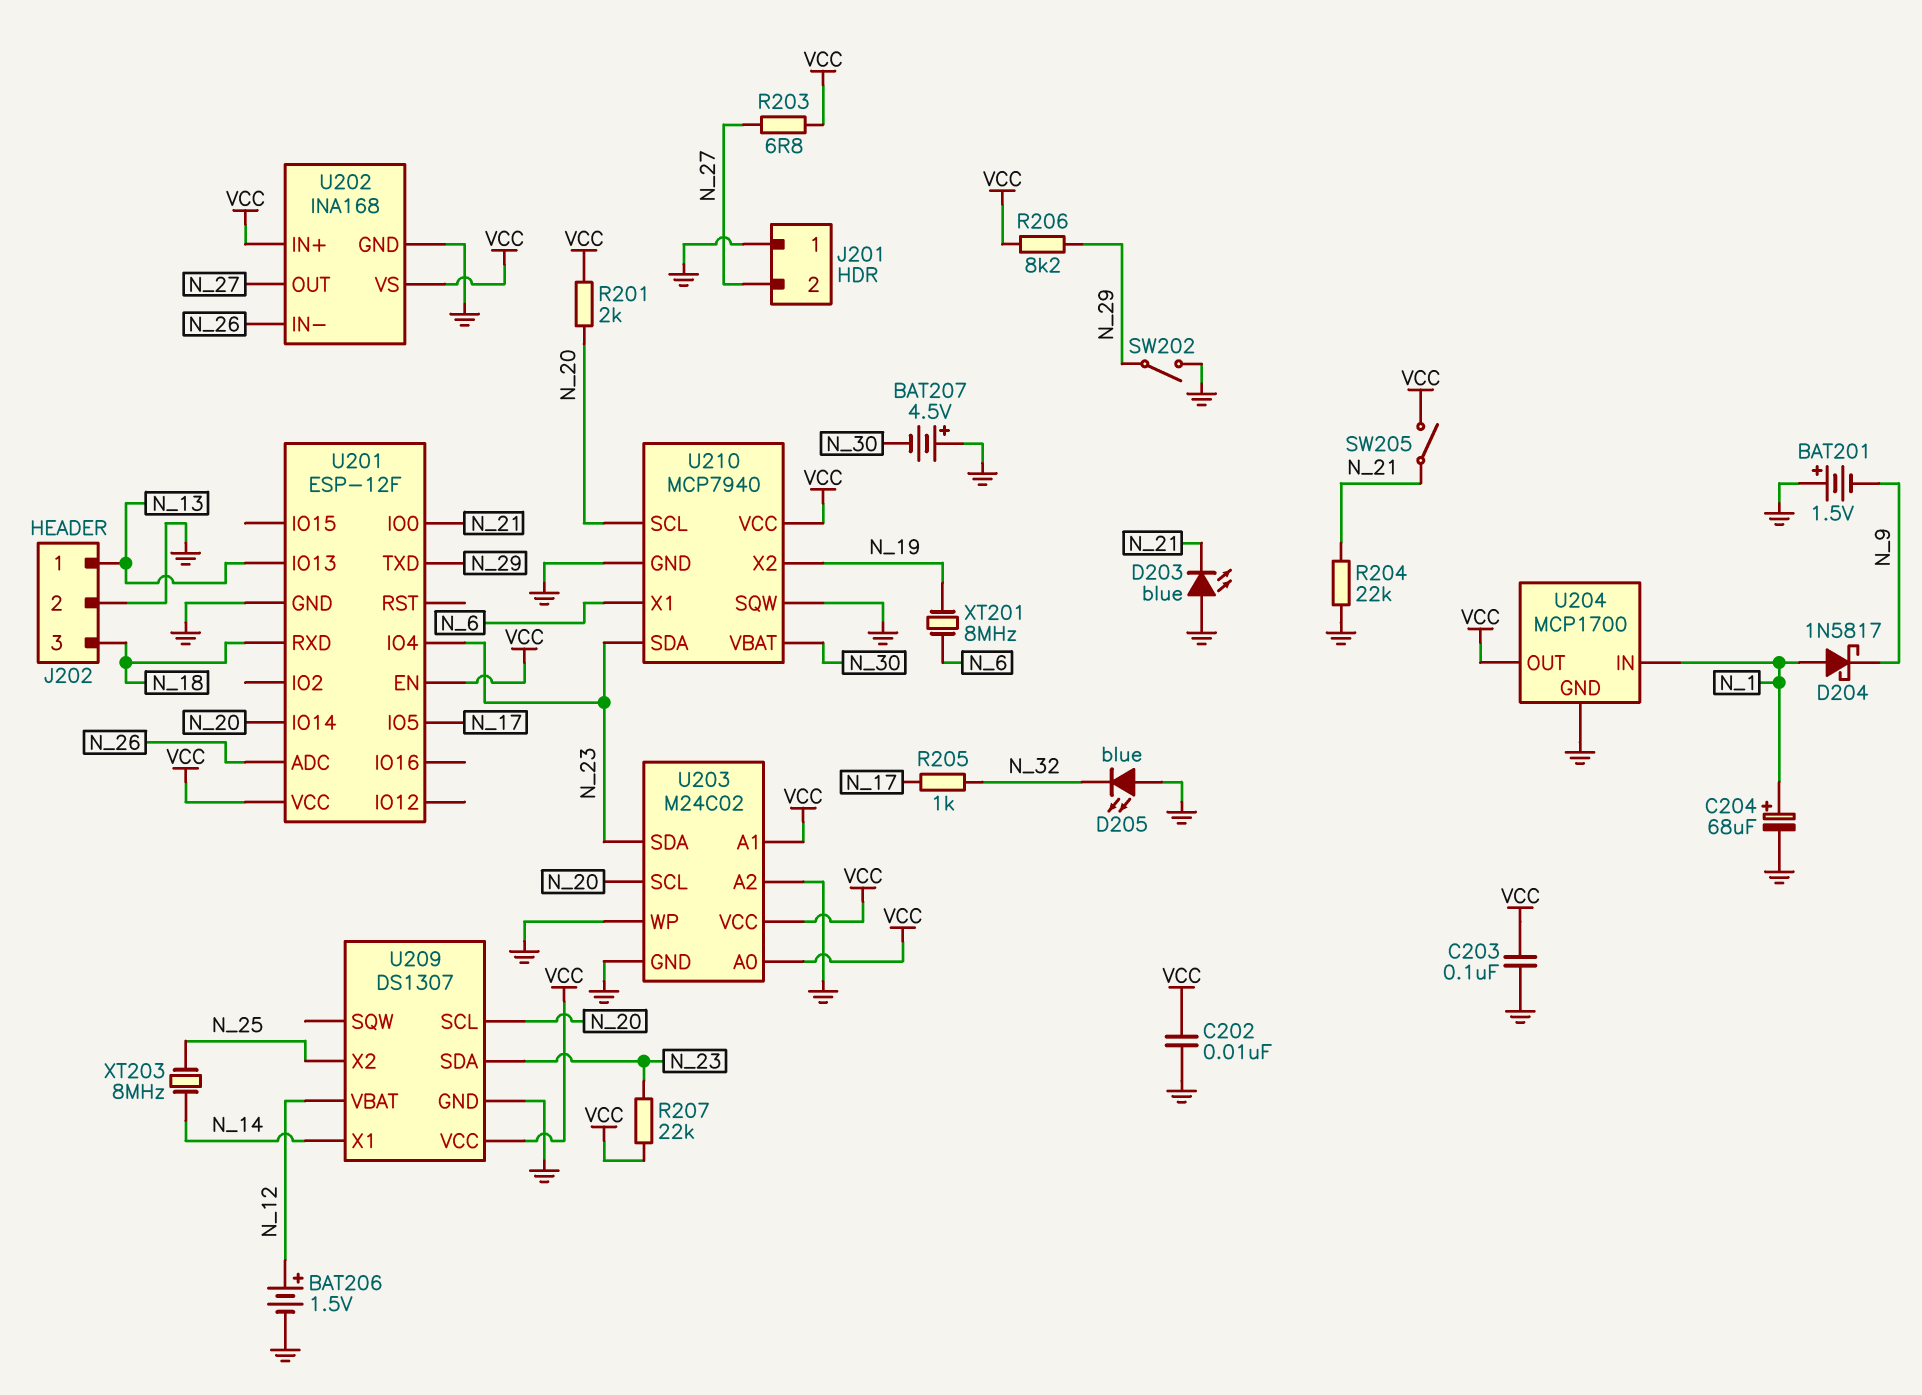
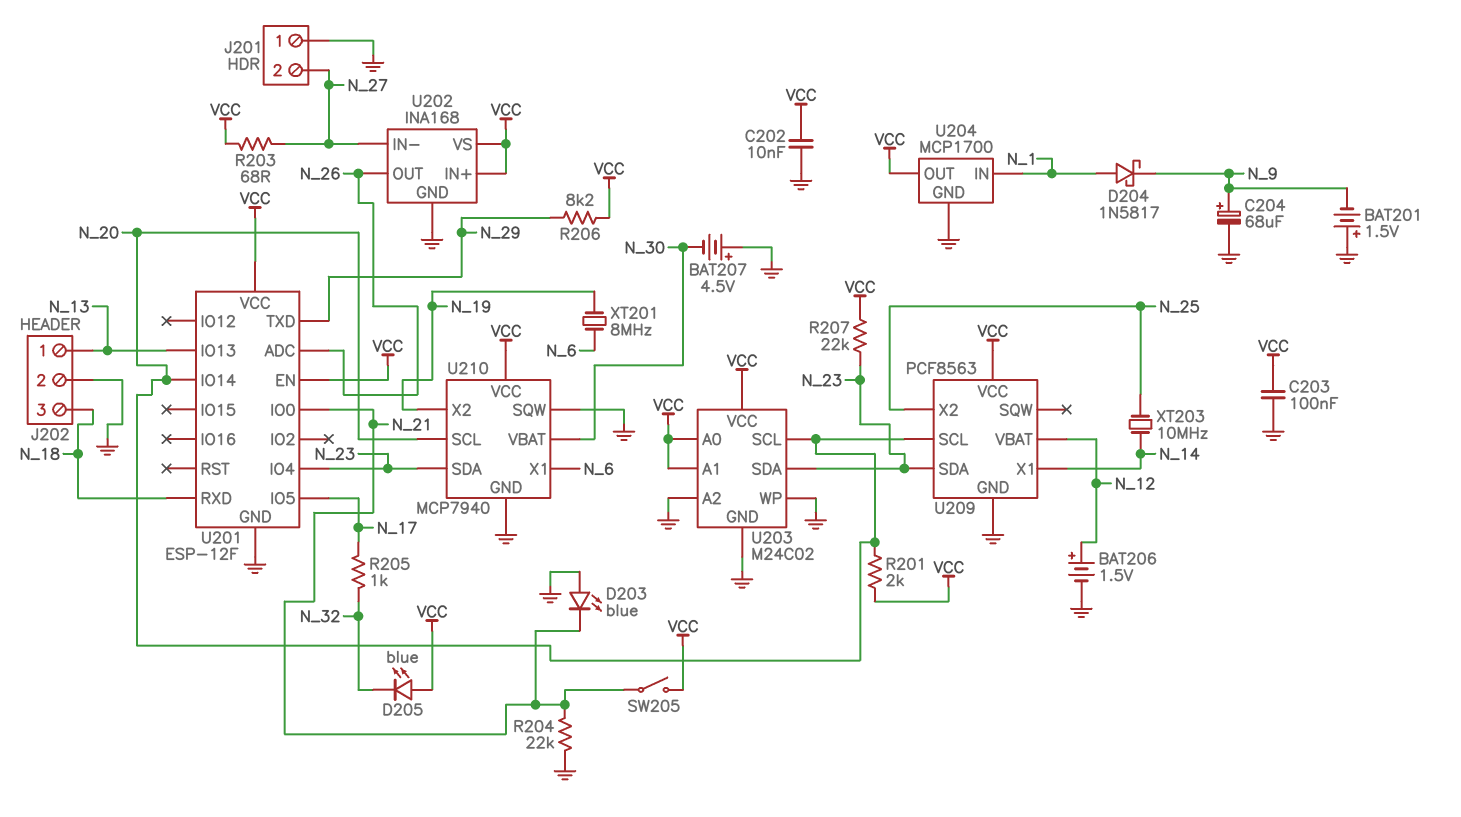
C204: 68uF (plus N_1, minus GND) -> 68uF (plus N_9, minus GND)
D205: LED blue (A GND, K N_32) -> LED blue (A VCC, K N_32)
R203: 6.8 (N_27, VCC) -> 68 (N_27, VCC)
SW202: switch (GND, N_29) -> none
U202 pin IN-: N_26 -> N_27
U202 pin OUT: N_27 -> N_26
U209: DS1307 -> PCF8563
XT203: 8MHz (N_14, N_25) -> 10MHz (N_14, N_25)

